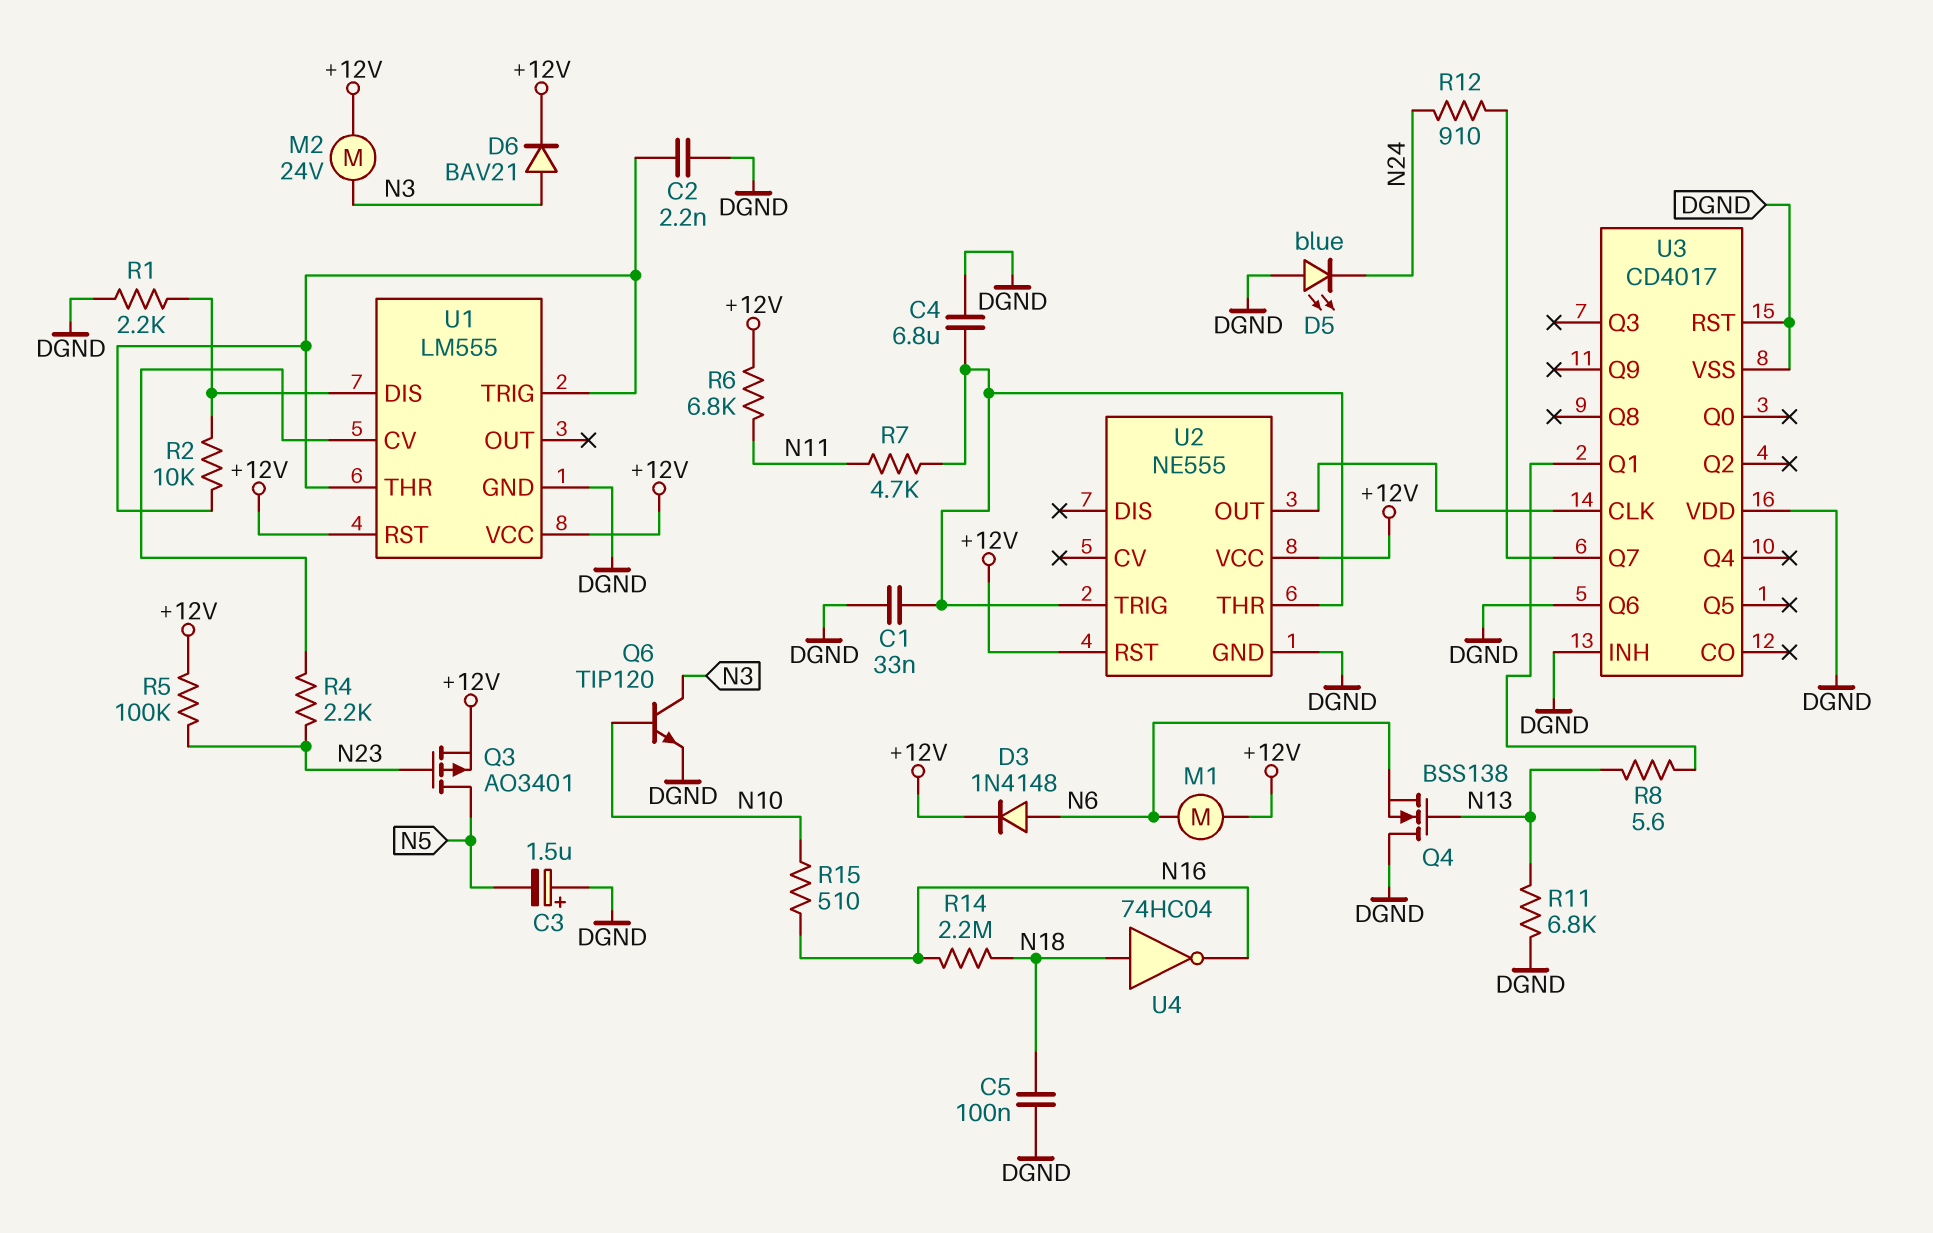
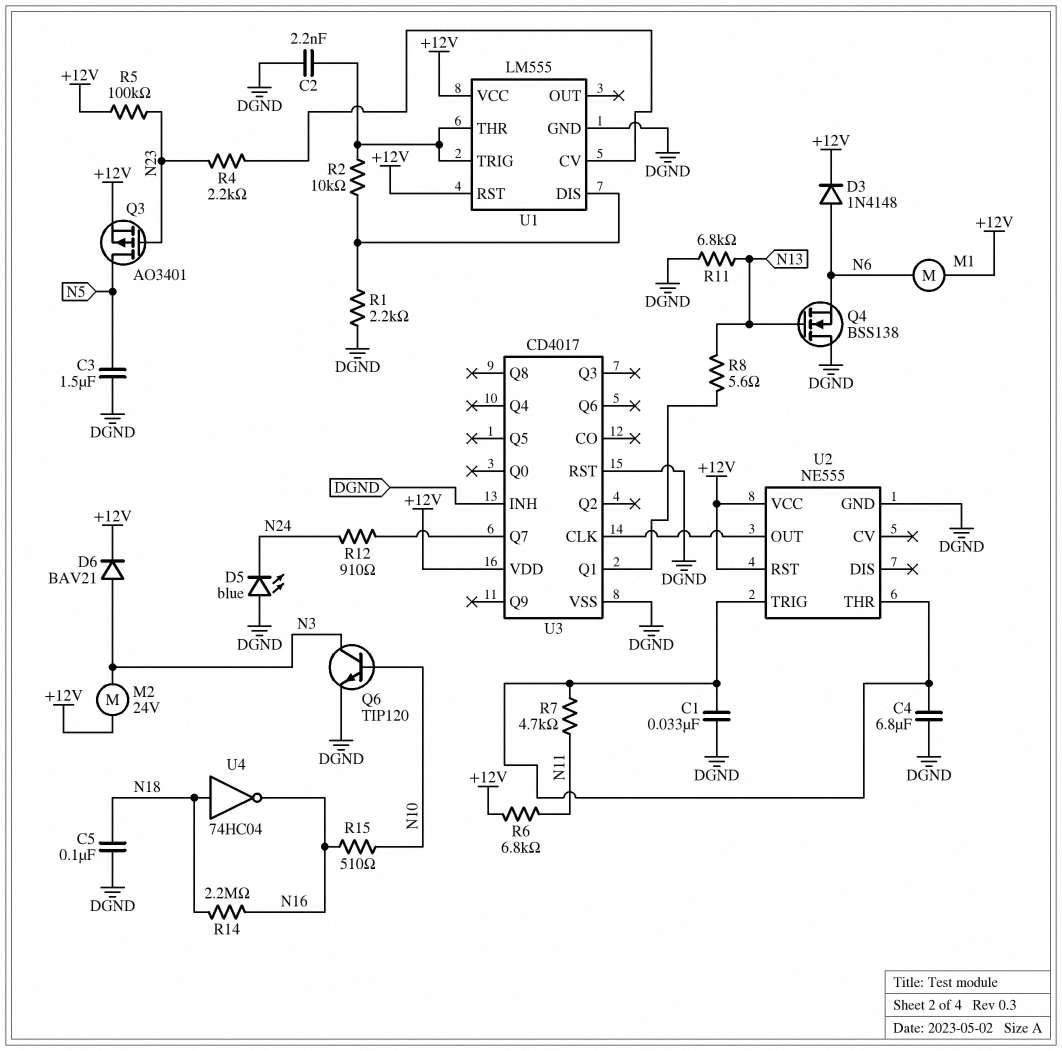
C3: 1.5uF (plus DGND, minus N5) -> 1.5uF (DGND, N5)
U3 pin Q6: DGND -> none
U3 pin VDD: DGND -> +12V

